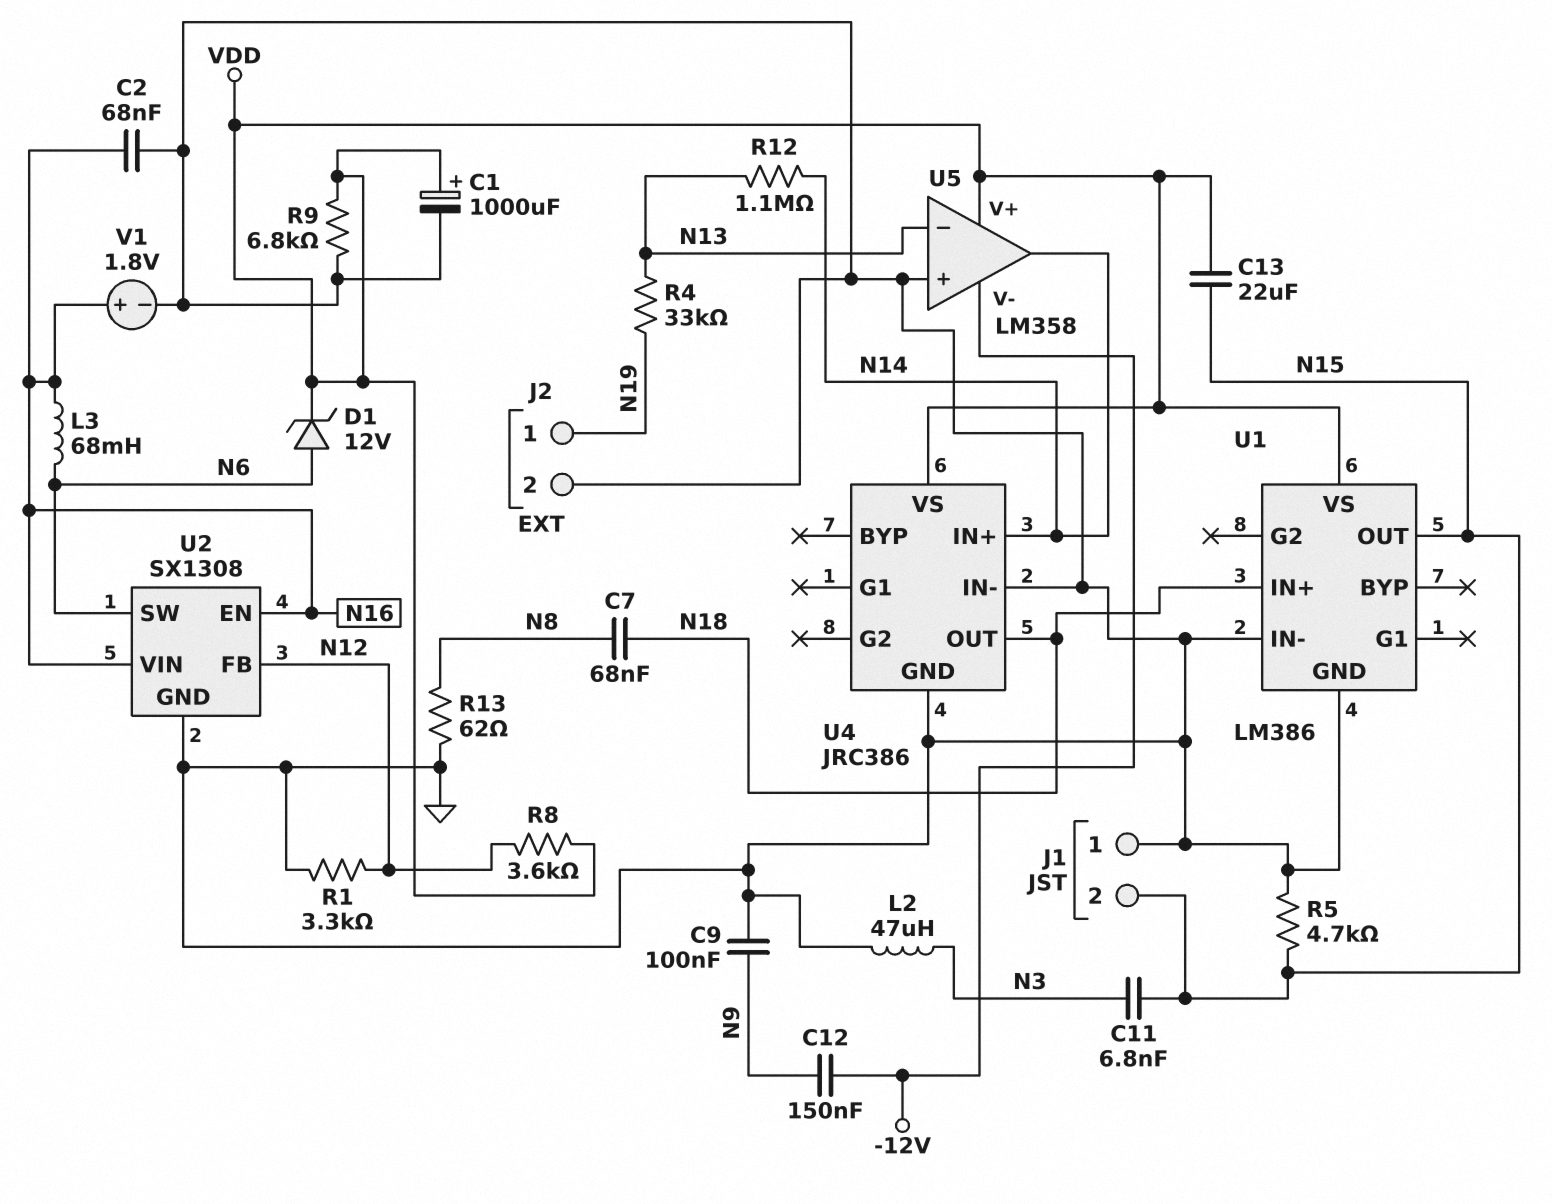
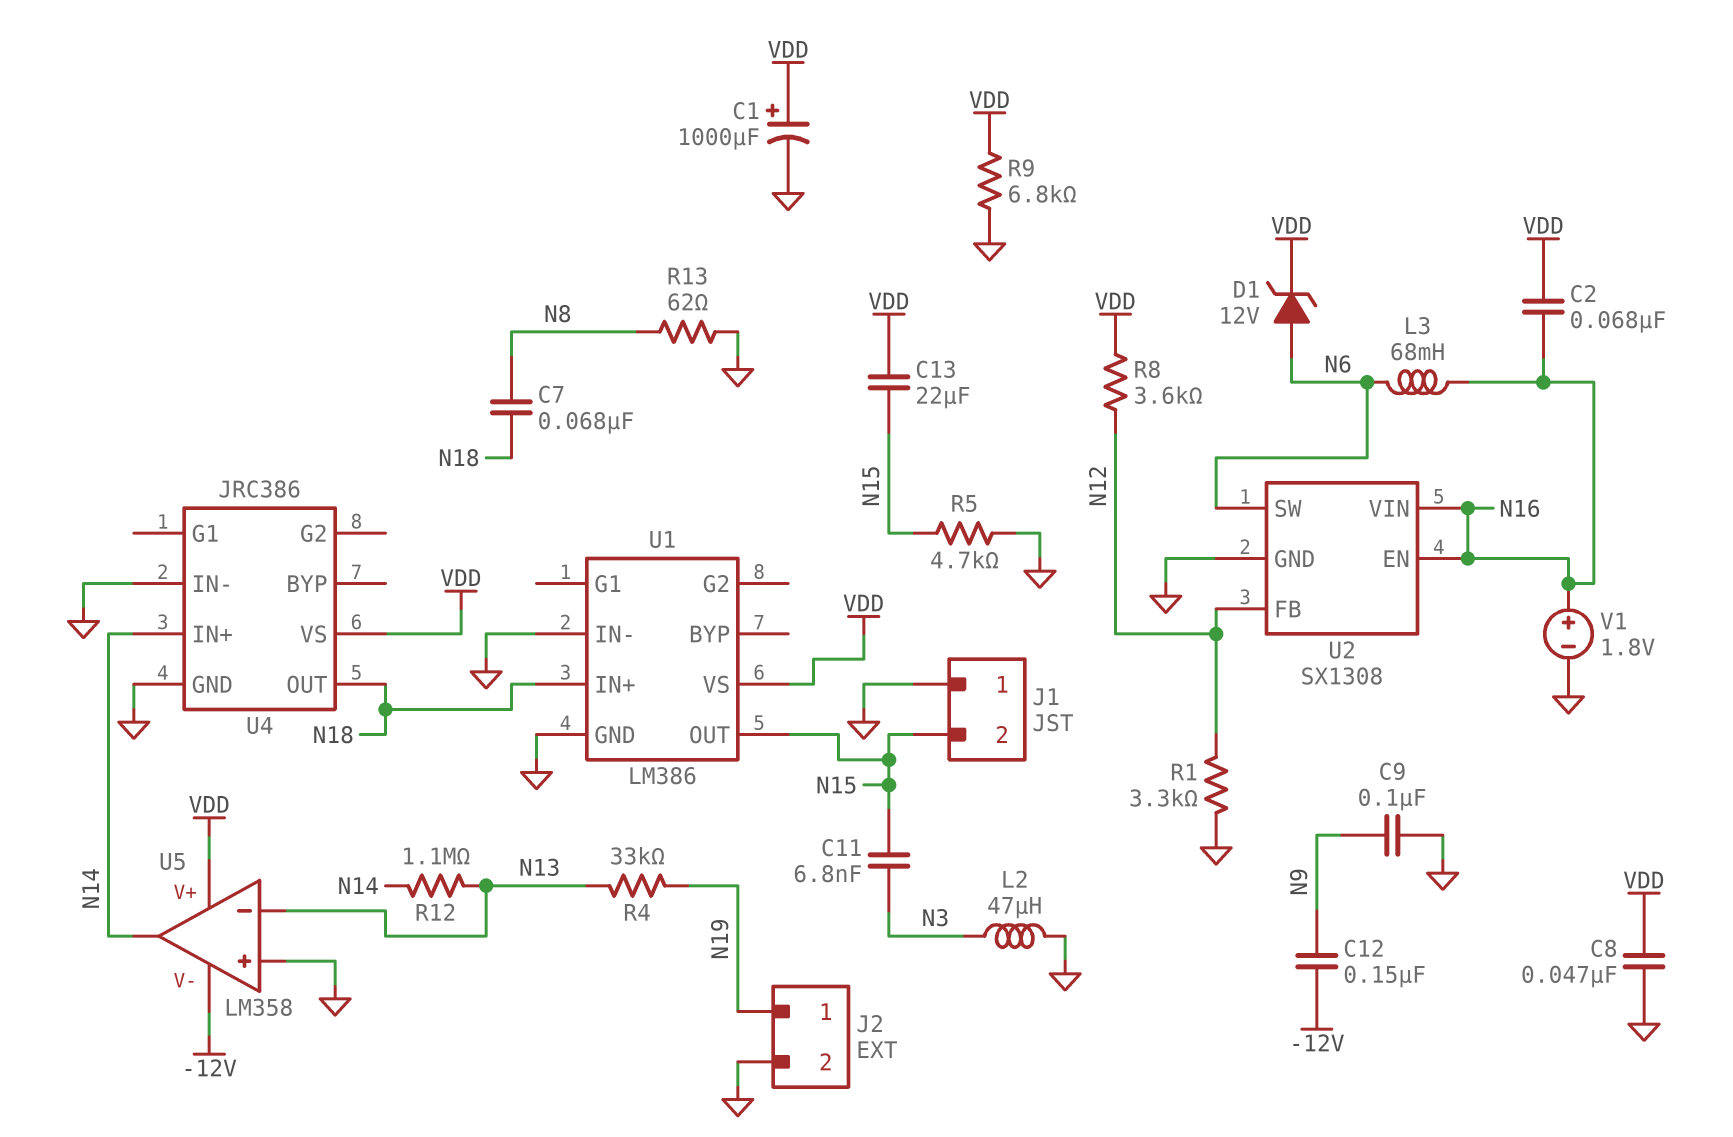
C2: 68nF (GND, N16) -> 68nF (N16, VDD)
C8: none -> 47nF (GND, VDD)

